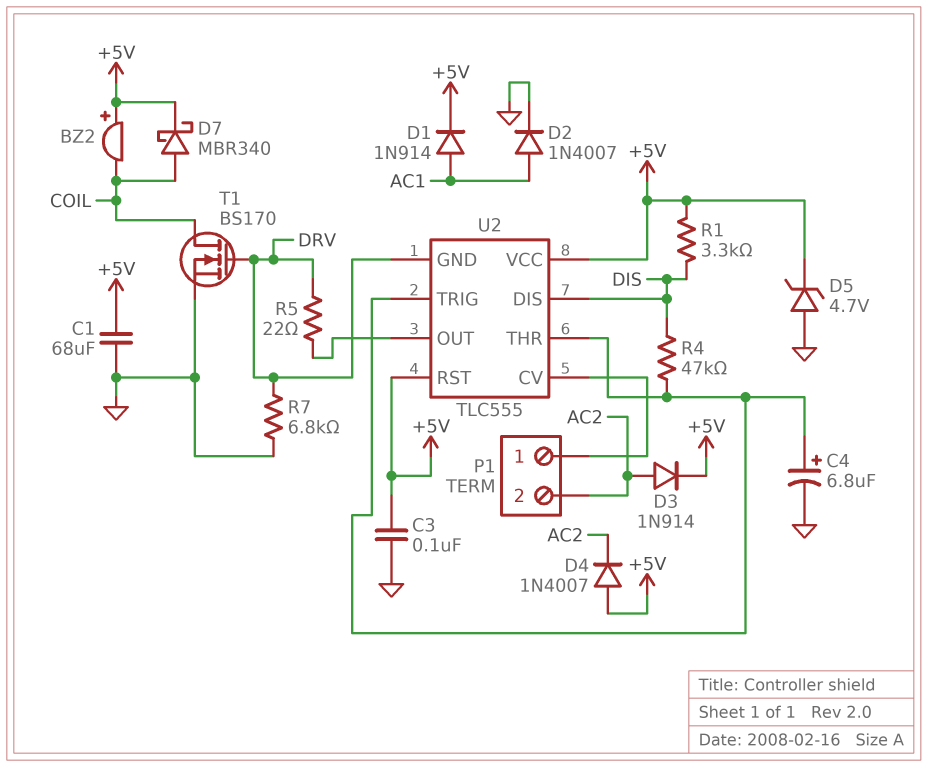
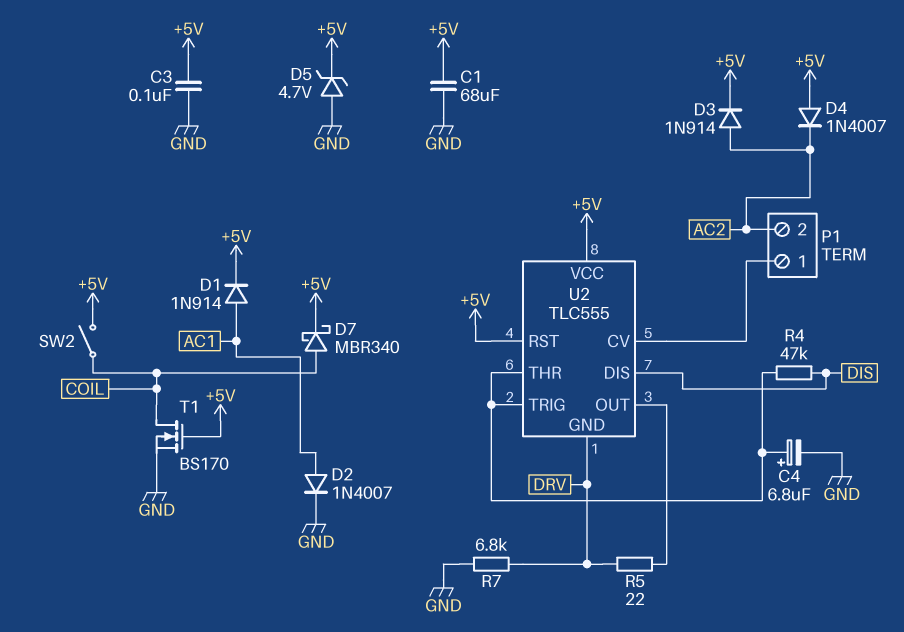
BZ2: buzzer (plus +5V, minus COIL) -> none
R1: 3.3k (+5V, DIS) -> none
SW2: none -> switch (+5V, COIL)
T1: NMOS BS170 (G DRV, D COIL, S GND) -> NMOS BS170 (G +5V, D COIL, S GND)

